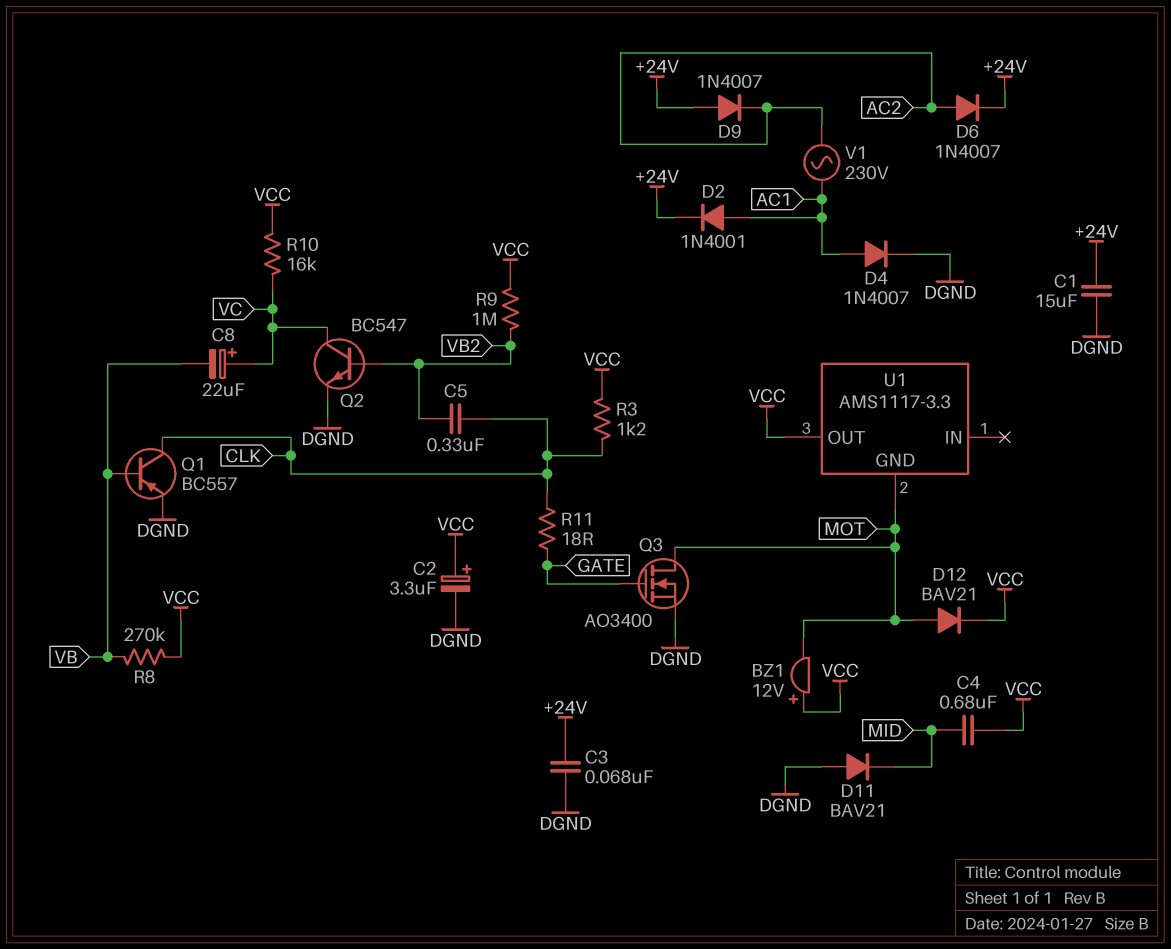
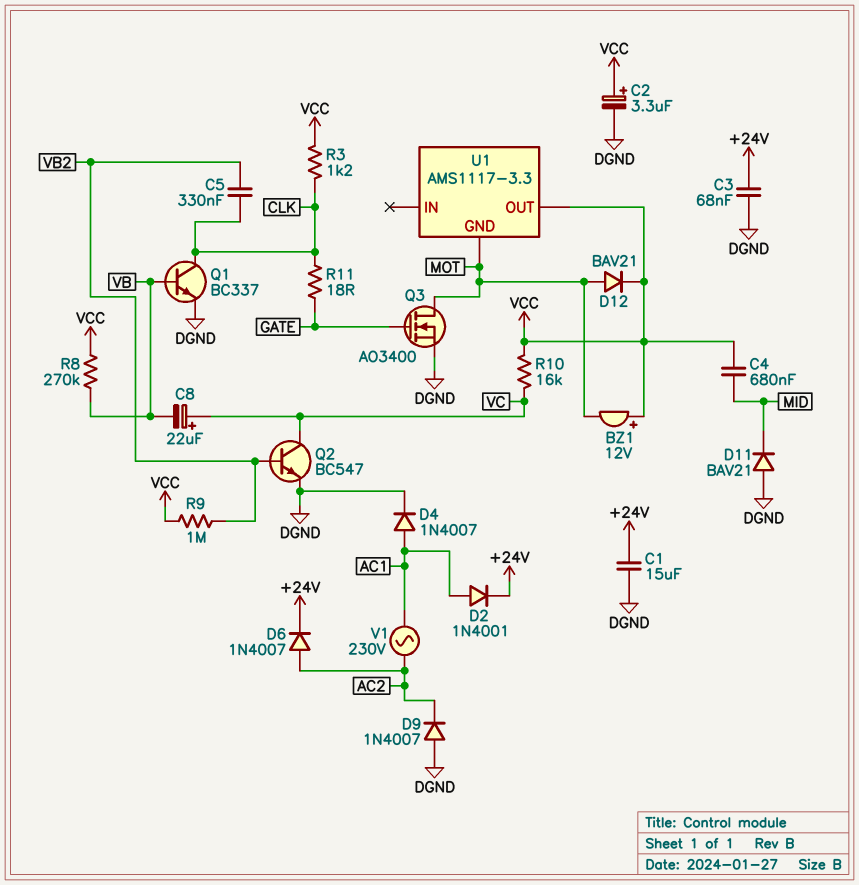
D9: diode 1N4007 (A +24V, K AC2) -> diode 1N4007 (A DGND, K AC2)
Q1: PNP BC557 (B VB, C CLK, E DGND) -> NPN BC337 (B VB, C CLK, E DGND)

